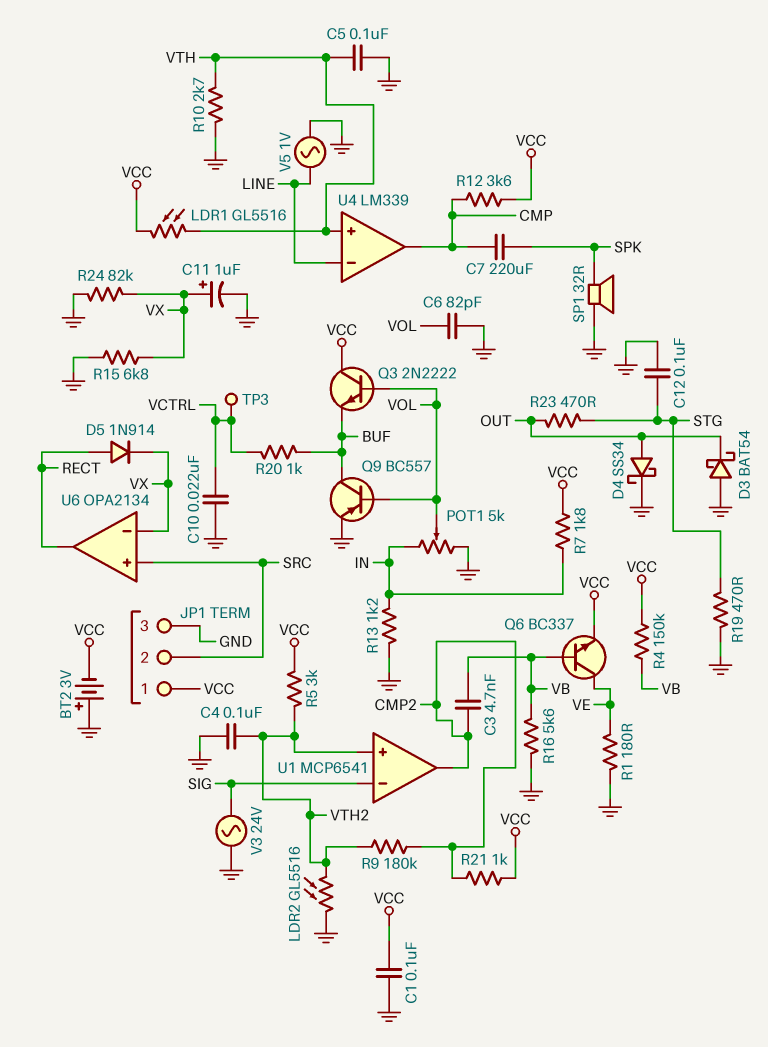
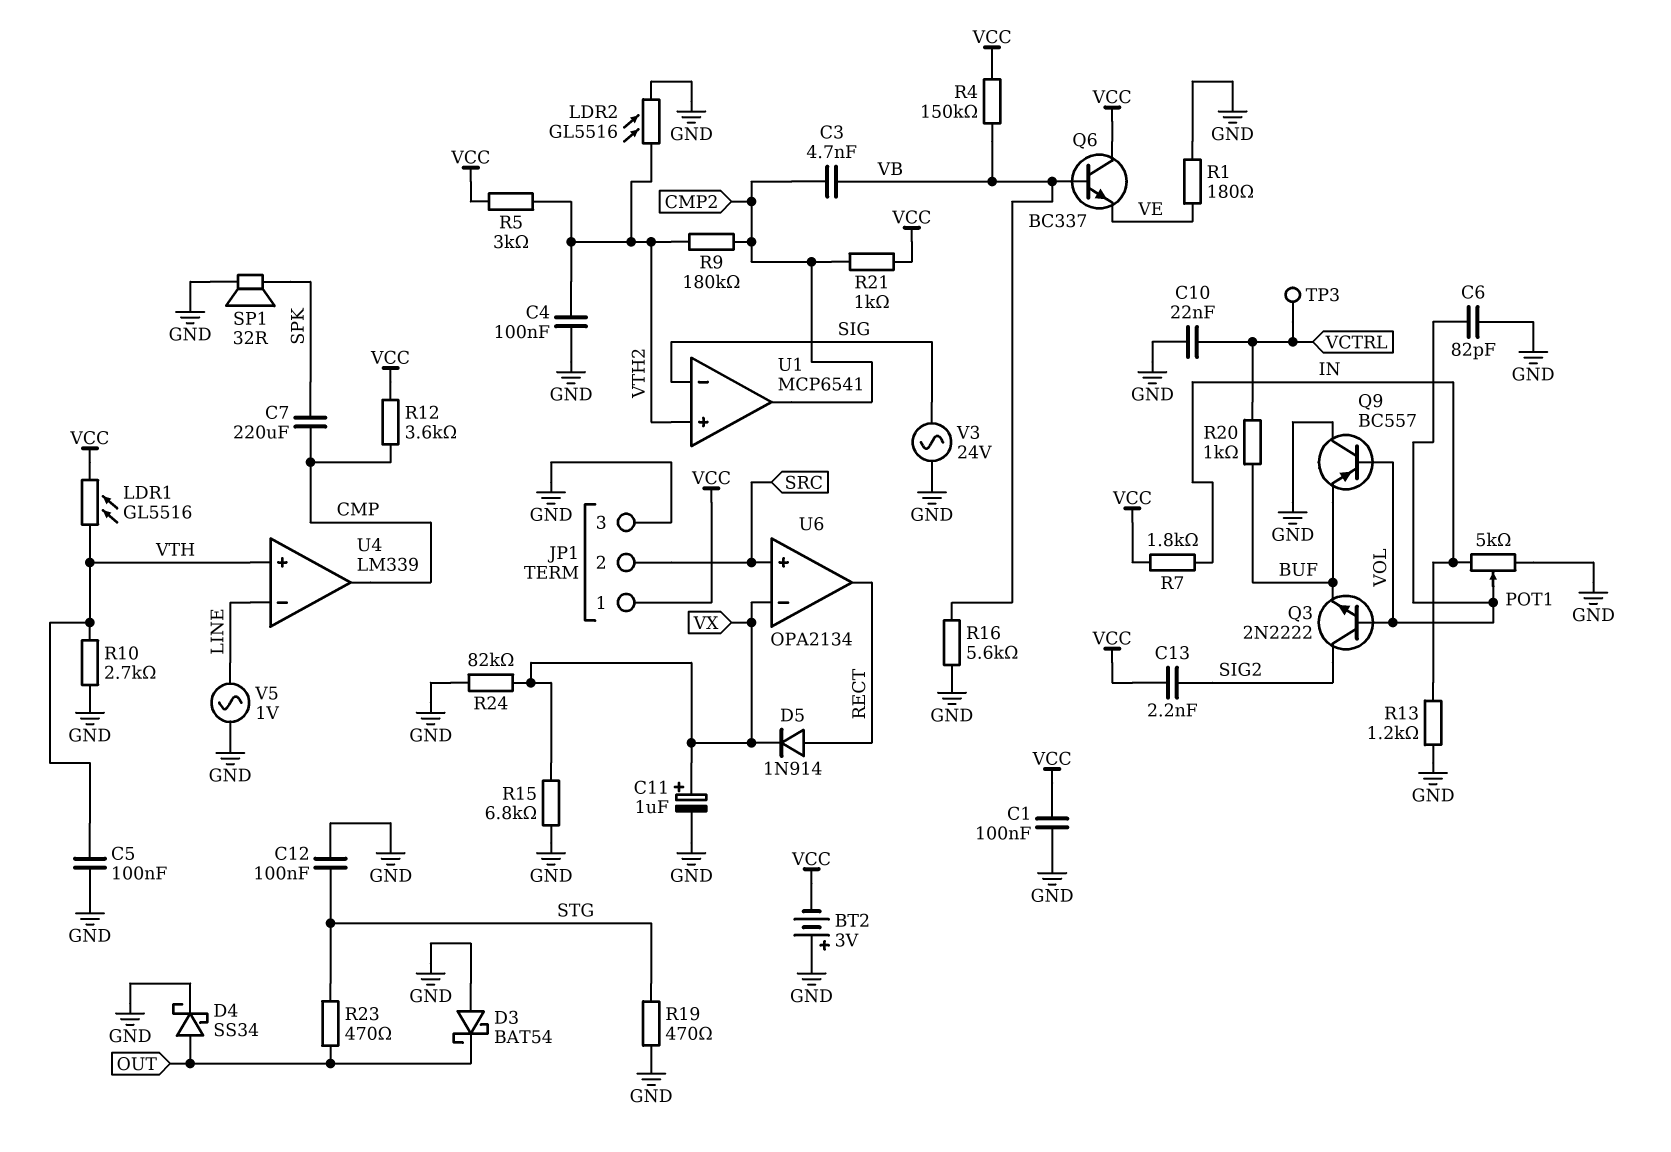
C13: none -> 2.2nF (SIG2, VCC)
Q3: NPN 2N2222 (B VOL, C VCC, E BUF) -> NPN 2N2222 (B VOL, C SIG2, E BUF)
Q6: NPN BC337 (B VB, C VE, E VCC) -> NPN BC337 (B VB, C VCC, E VE)
Q9: PNP BC557 (B VOL, C BUF, E GND) -> PNP BC557 (B VOL, C GND, E BUF)

